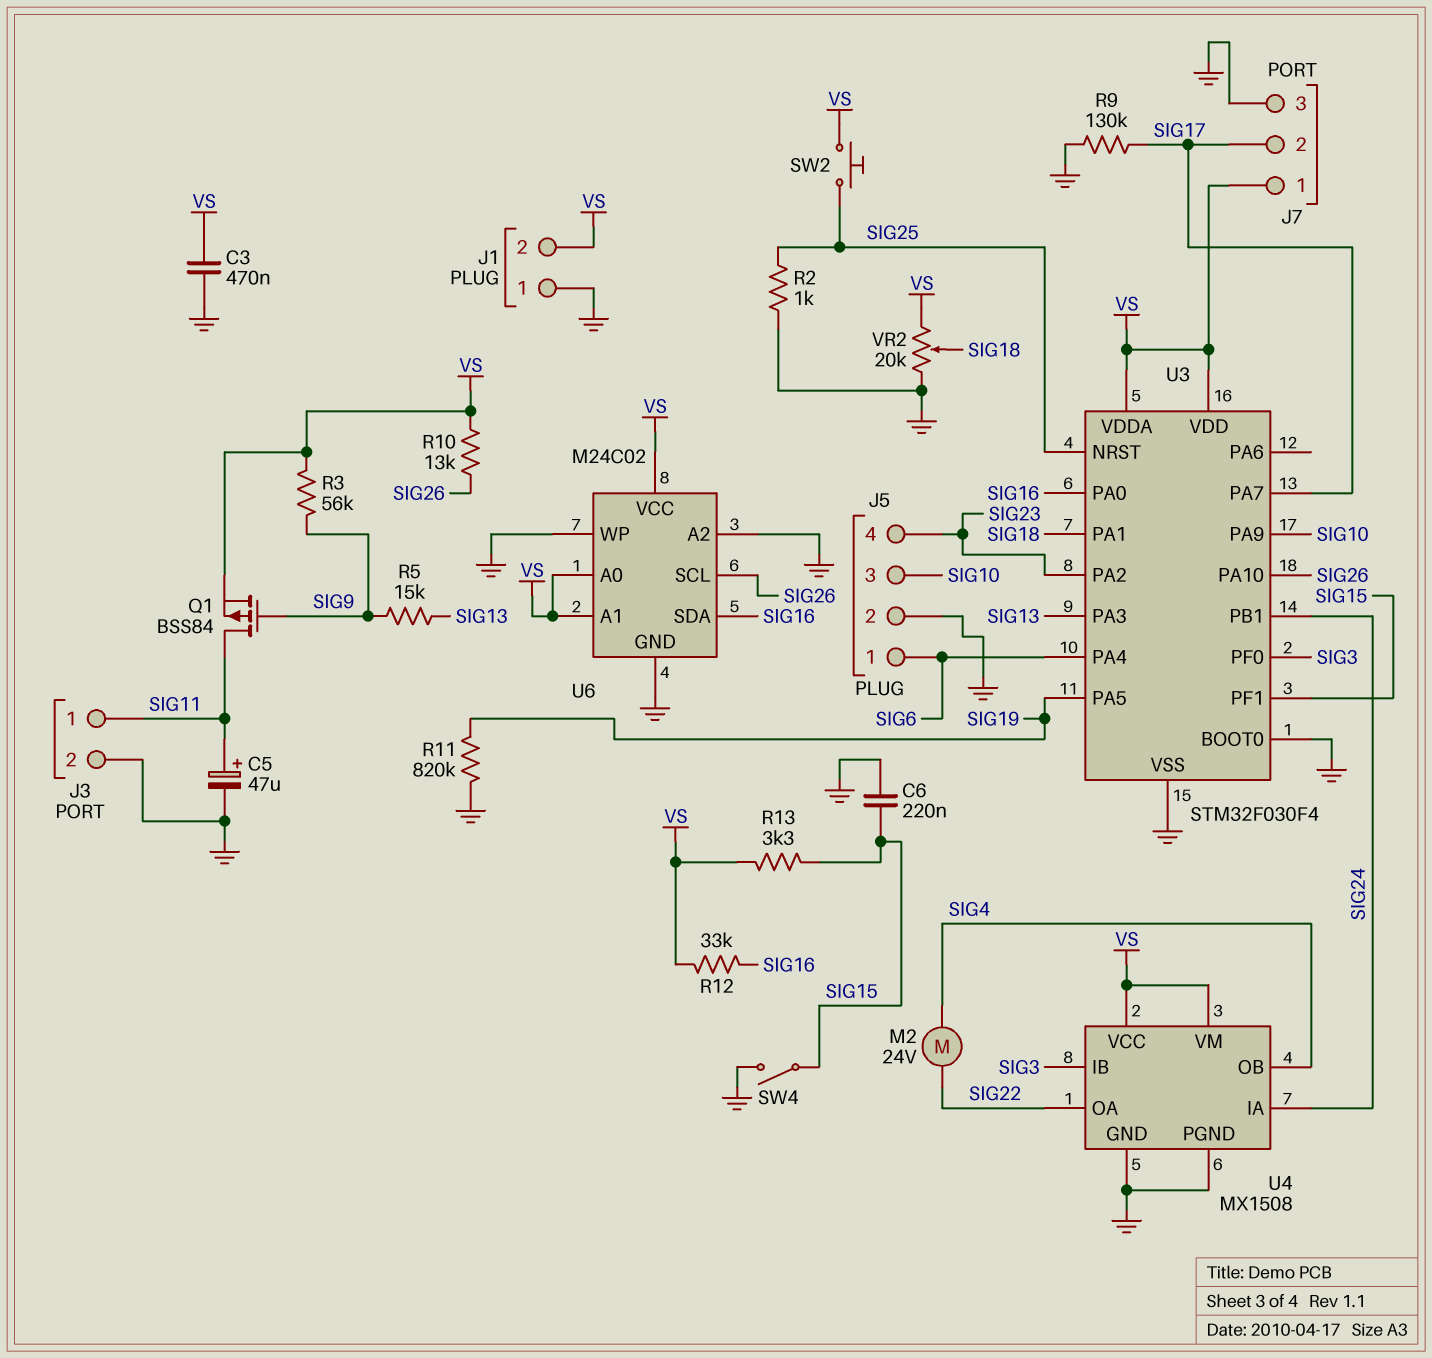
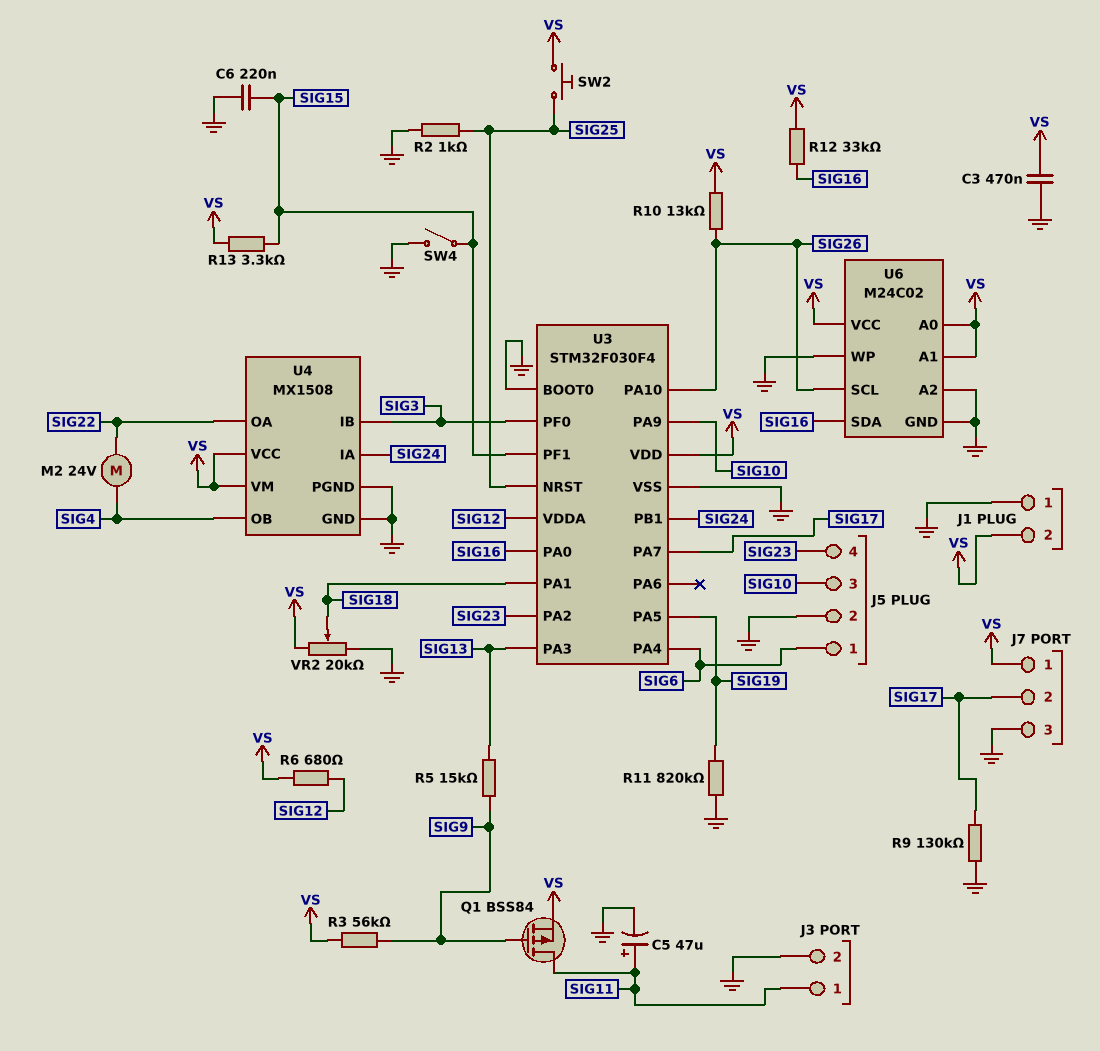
R6: none -> 680 (SIG12, VS)
U3 pin VDDA: VS -> SIG12

